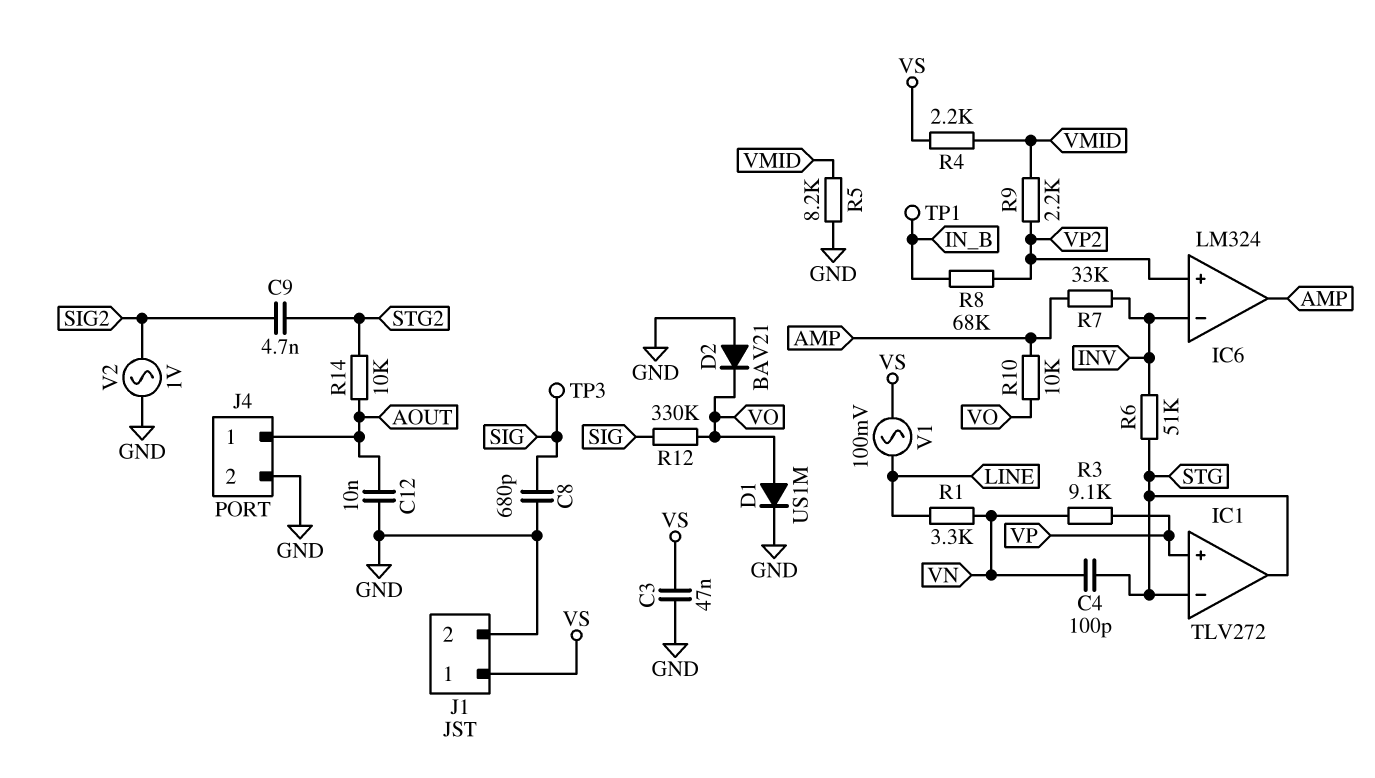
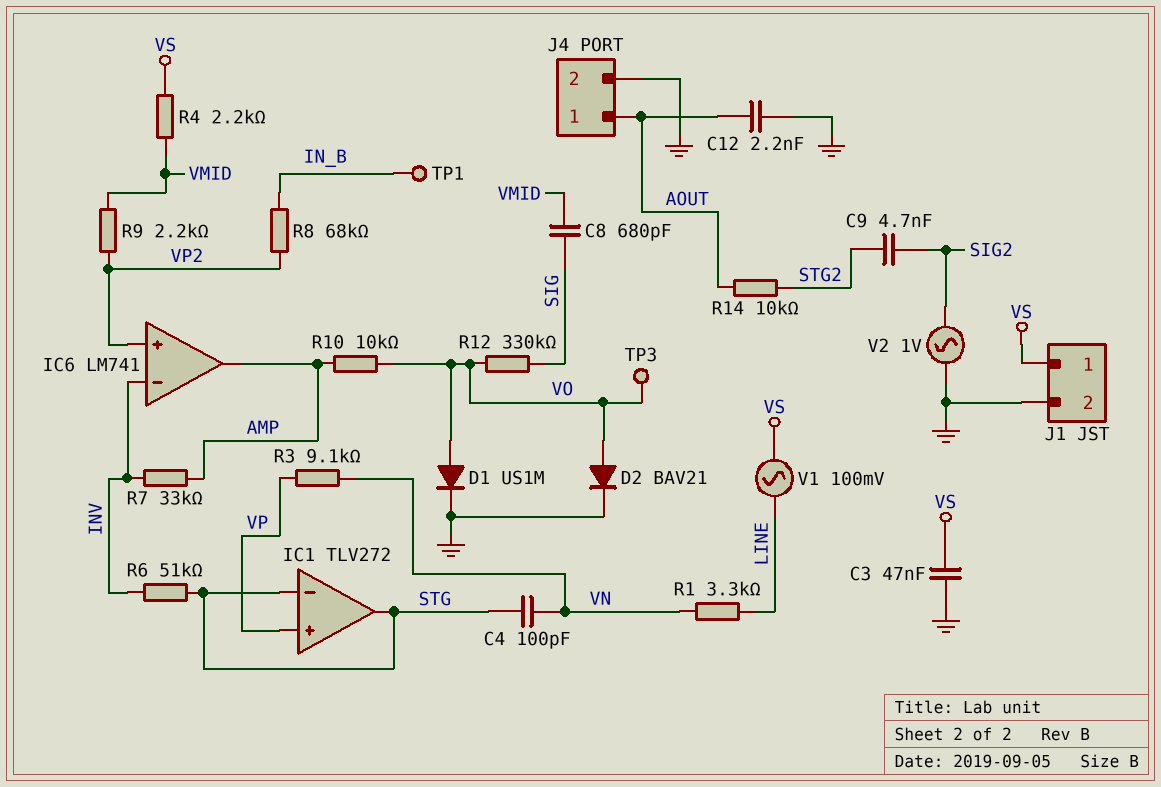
C8: 680pF (GND, SIG) -> 680pF (SIG, VMID)
C12: 10nF (AOUT, GND) -> 2.2nF (AOUT, GND)
D2: diode BAV21 (A GND, K VO) -> diode BAV21 (A VO, K GND)
IC6: LM324 -> LM741
R5: 8.2k (GND, VMID) -> none
TP3: test point (SIG) -> test point (VO)

